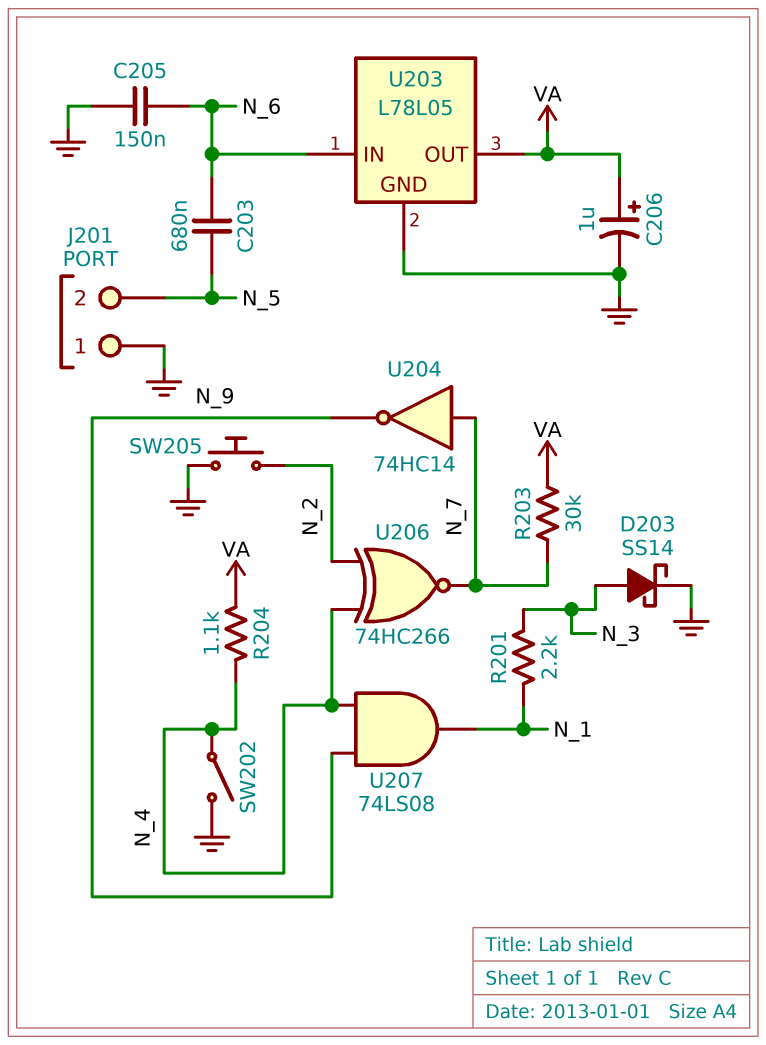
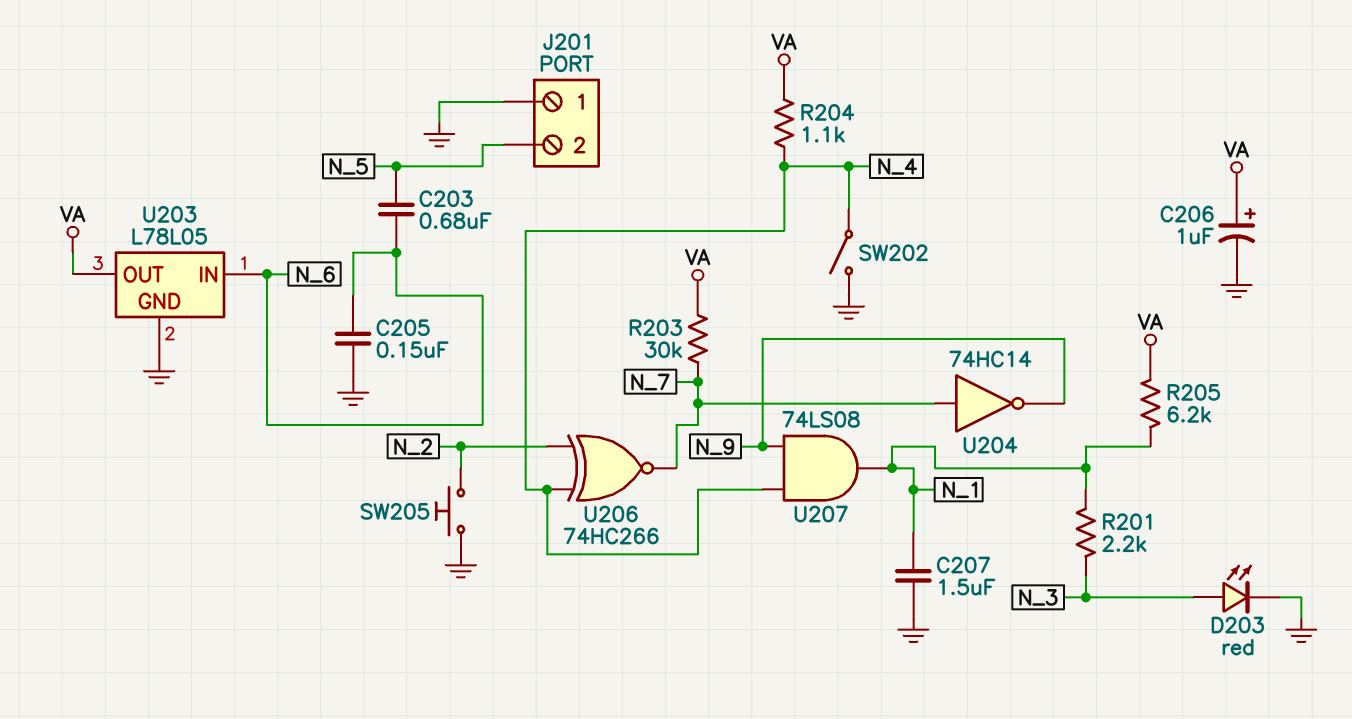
C207: none -> 1.5uF (GND, N_1)
D203: schottky SS14 (A N_3, K GND) -> LED red (A N_3, K GND)
R205: none -> 6.2k (N_1, VA)

